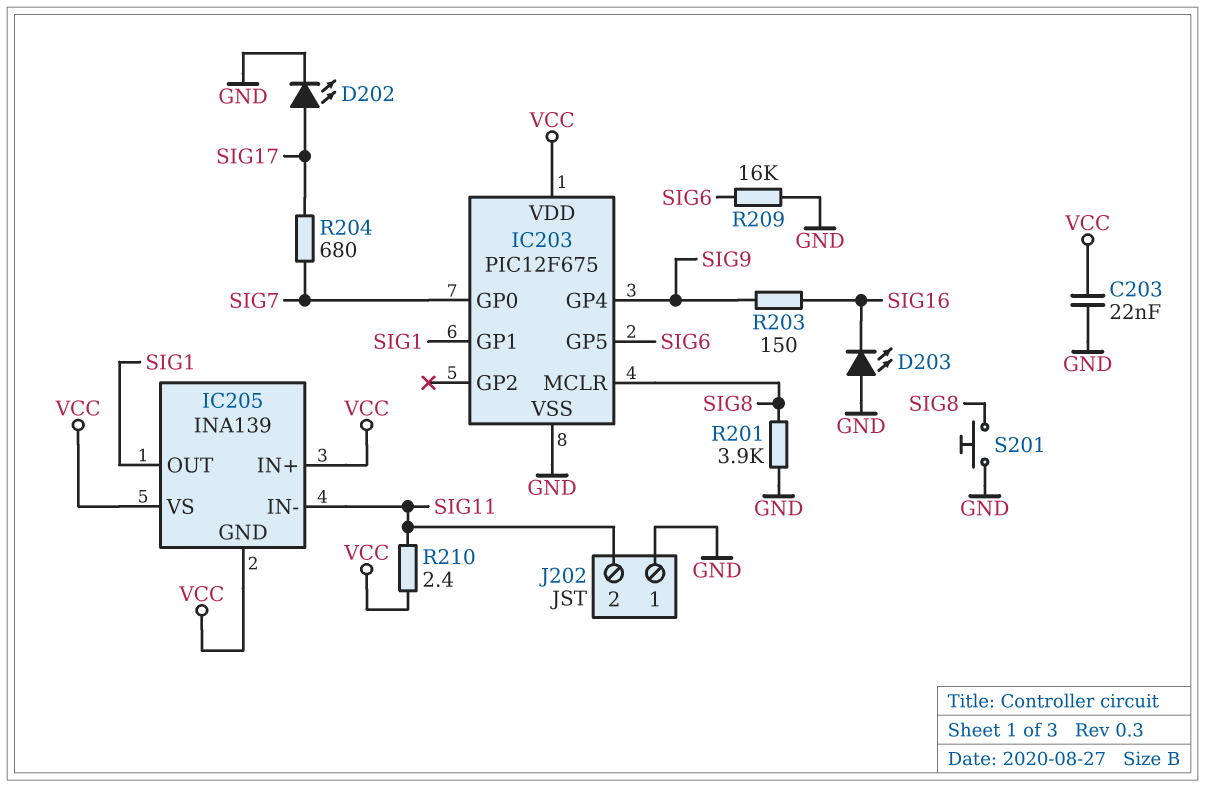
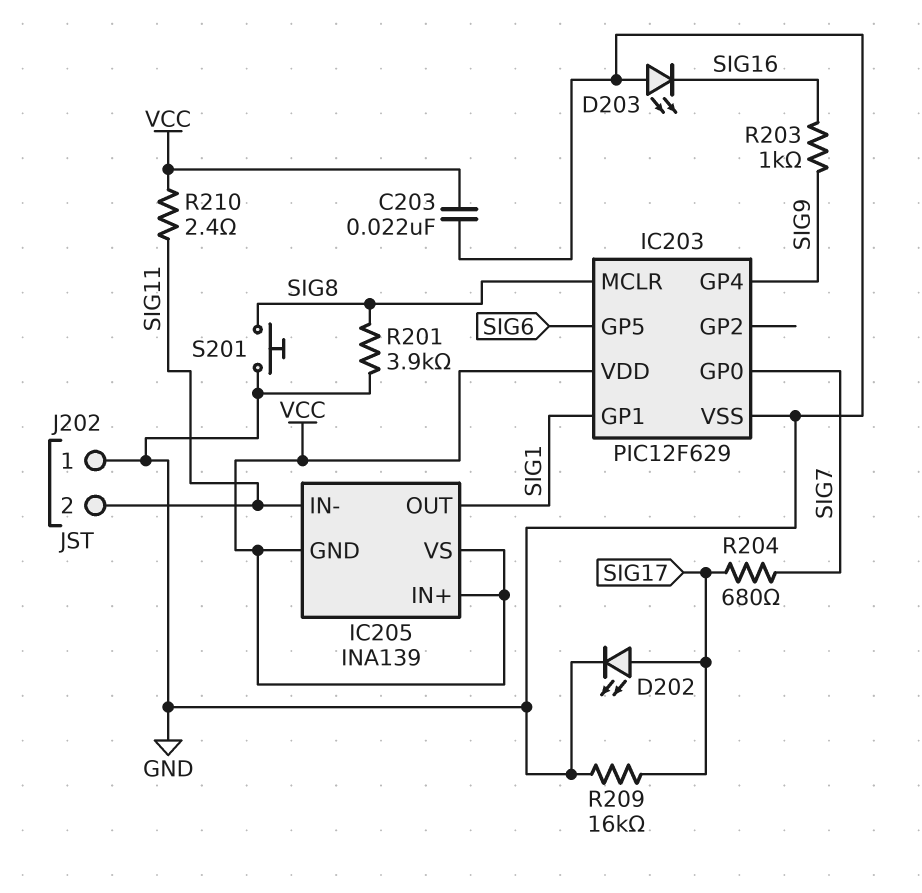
IC203: PIC12F675 -> PIC12F629
R203: 150 (SIG9, SIG16) -> 1k (SIG9, SIG16)
R209: 16k (GND, SIG6) -> 16k (GND, SIG17)

